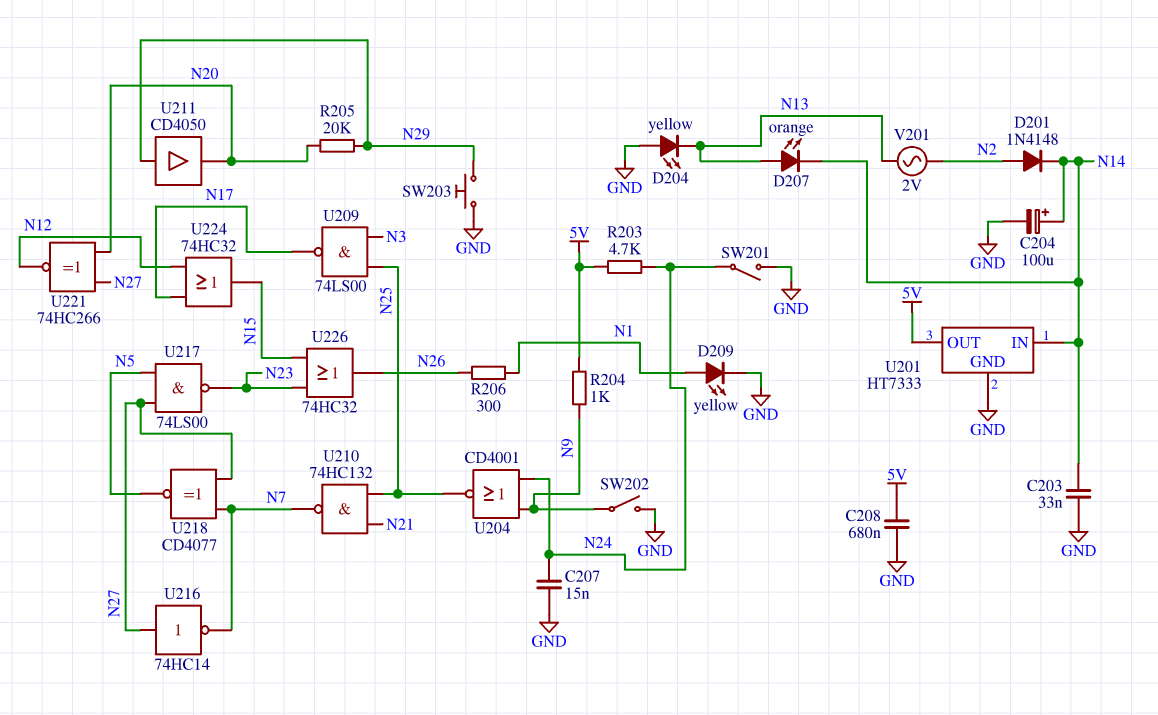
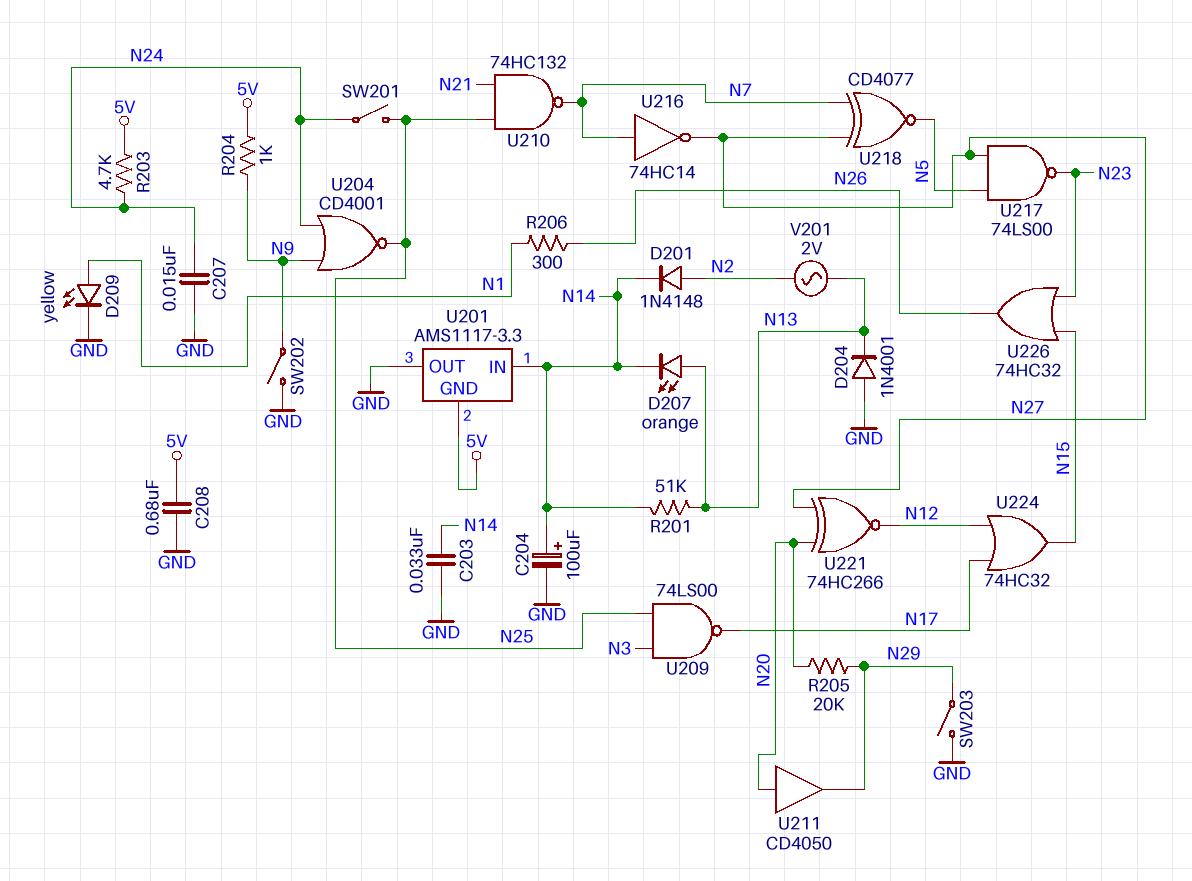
D204: LED yellow (A GND, K N13) -> diode 1N4001 (A GND, K N13)
R201: none -> 51k (N13, N14)
SW201: switch (GND, N24) -> switch (N24, N25)
SW203: button (GND, N29) -> switch (GND, N29)
U201: HT7333 -> AMS1117-3.3
U201 pin GND: GND -> 5V
U201 pin OUT: 5V -> GND
U211: buffer CD4050 (in N29, out N20) -> buffer CD4050 (in N20, out N29)
U216: NOT 74HC14 (in N27, out N7) -> NOT 74HC14 (in N7, out N27)

